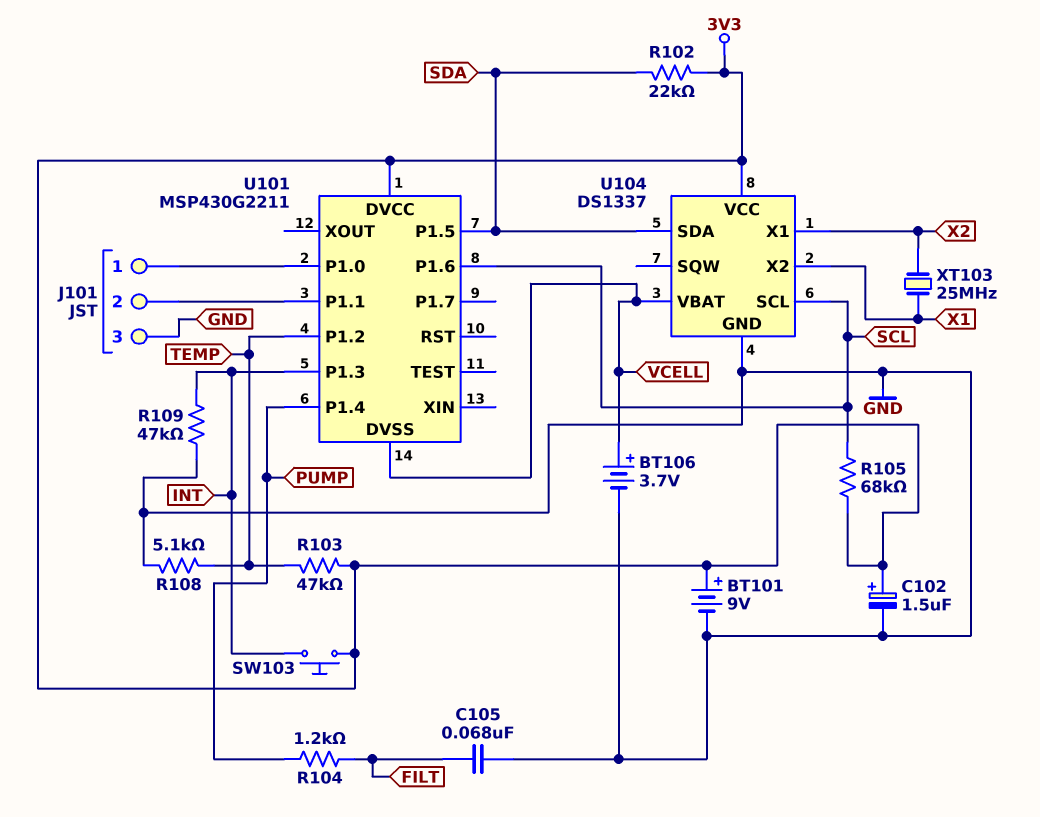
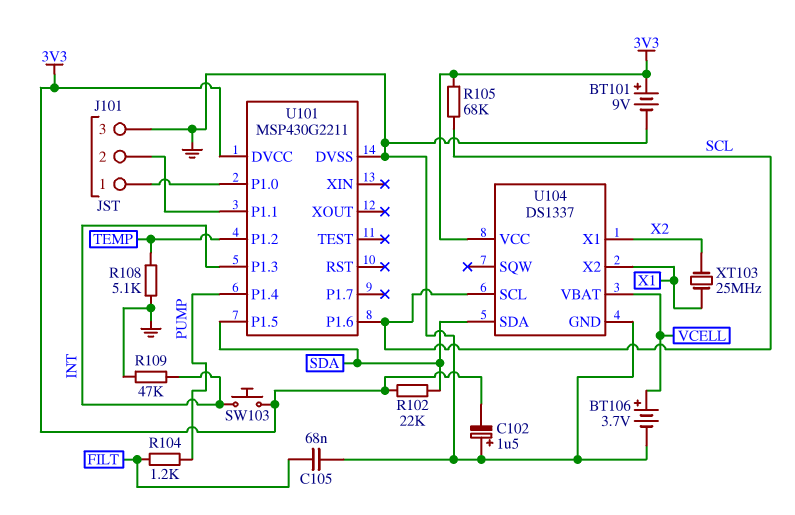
C102: 1.5uF (plus 3V3, minus GND) -> 1.5uF (plus GND, minus 3V3)
R103: 47k (3V3, TEMP) -> none
U101 pin DVSS: VCELL -> GND

